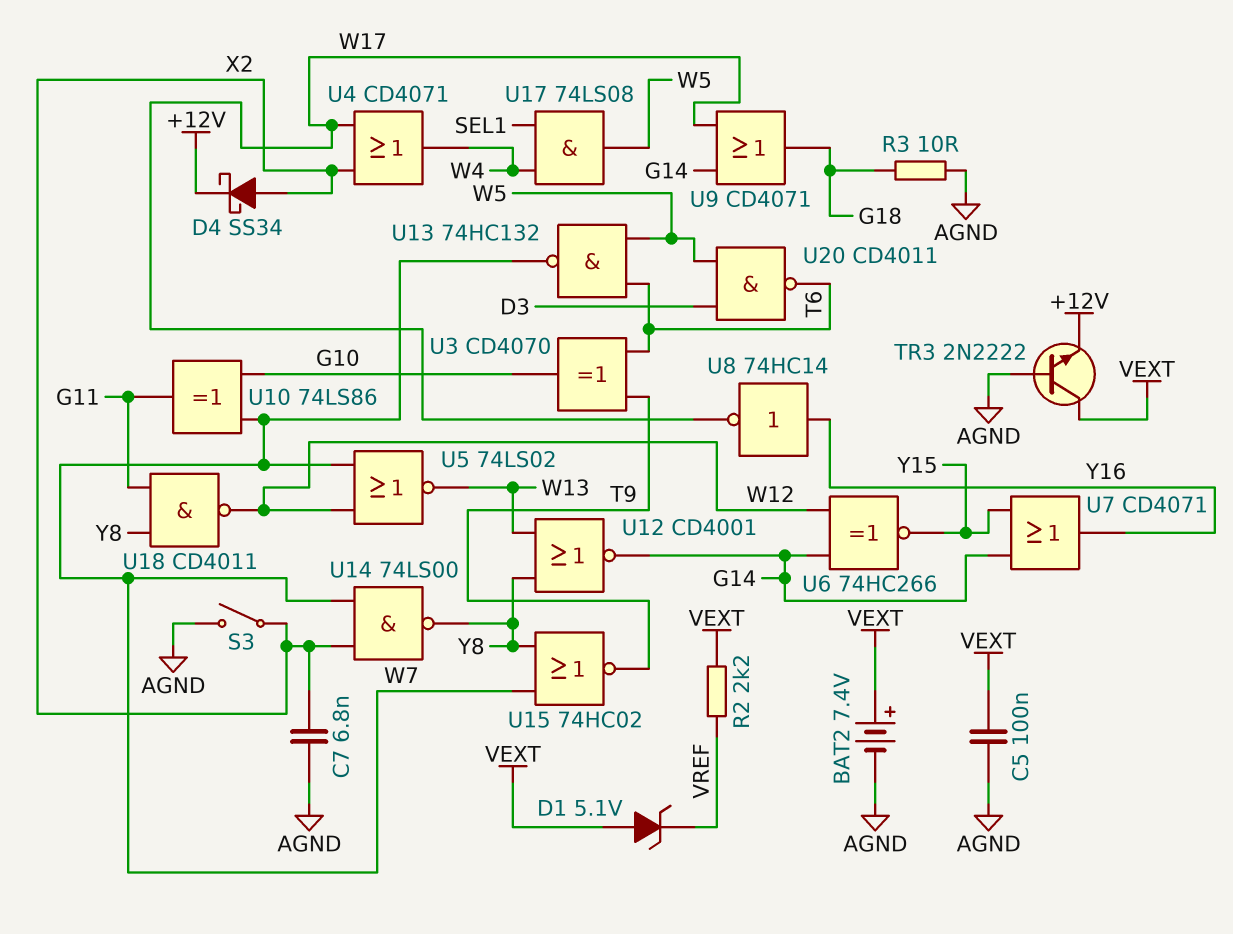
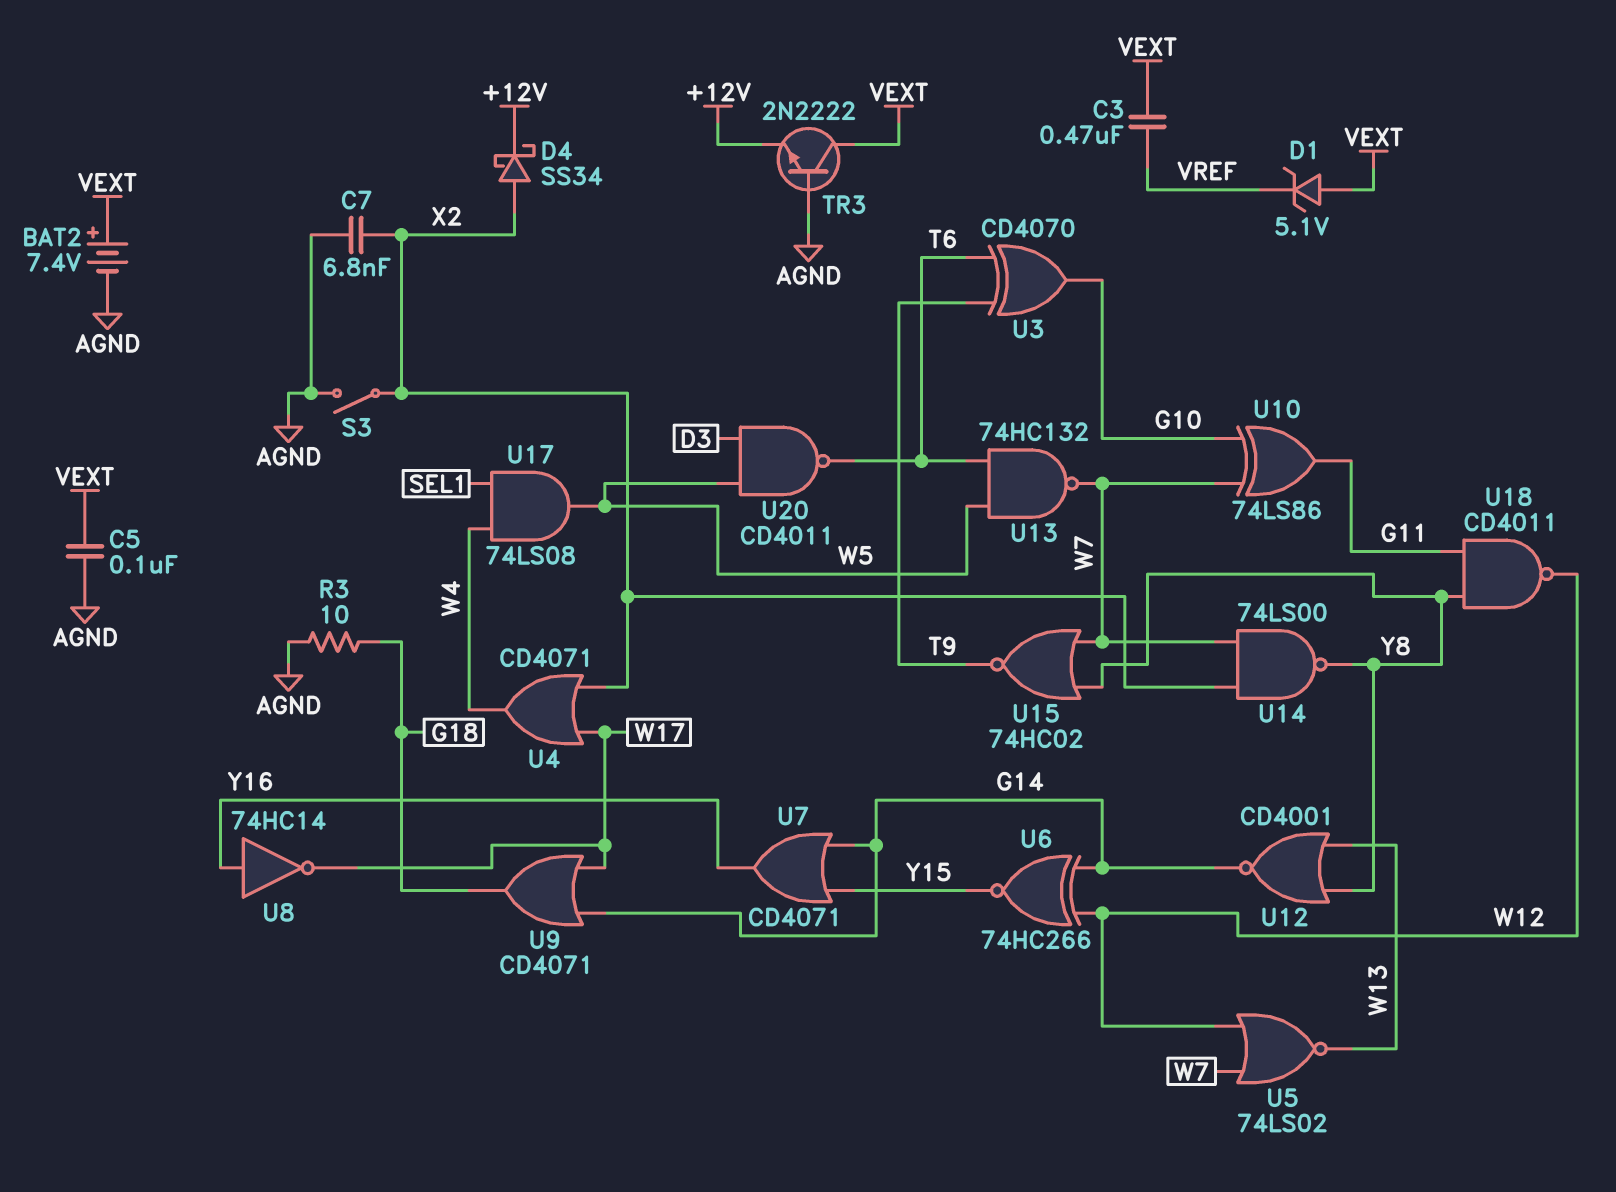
C3: none -> 470nF (VEXT, VREF)
R2: 2.2k (VEXT, VREF) -> none

